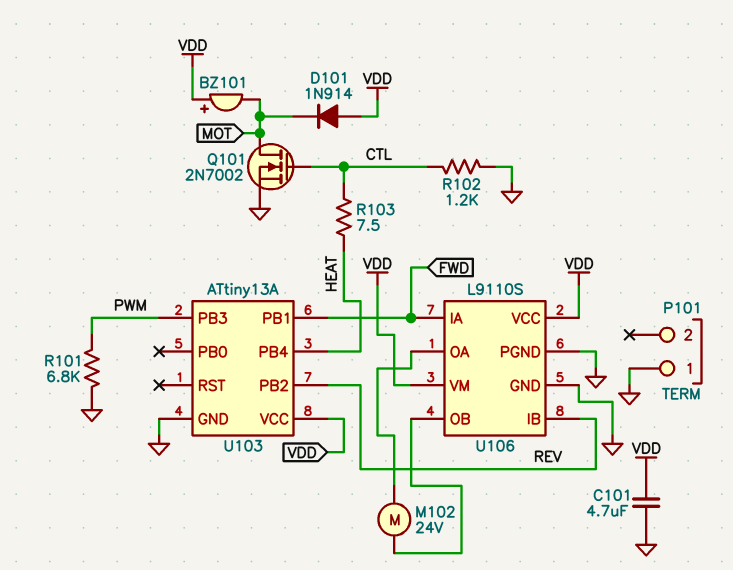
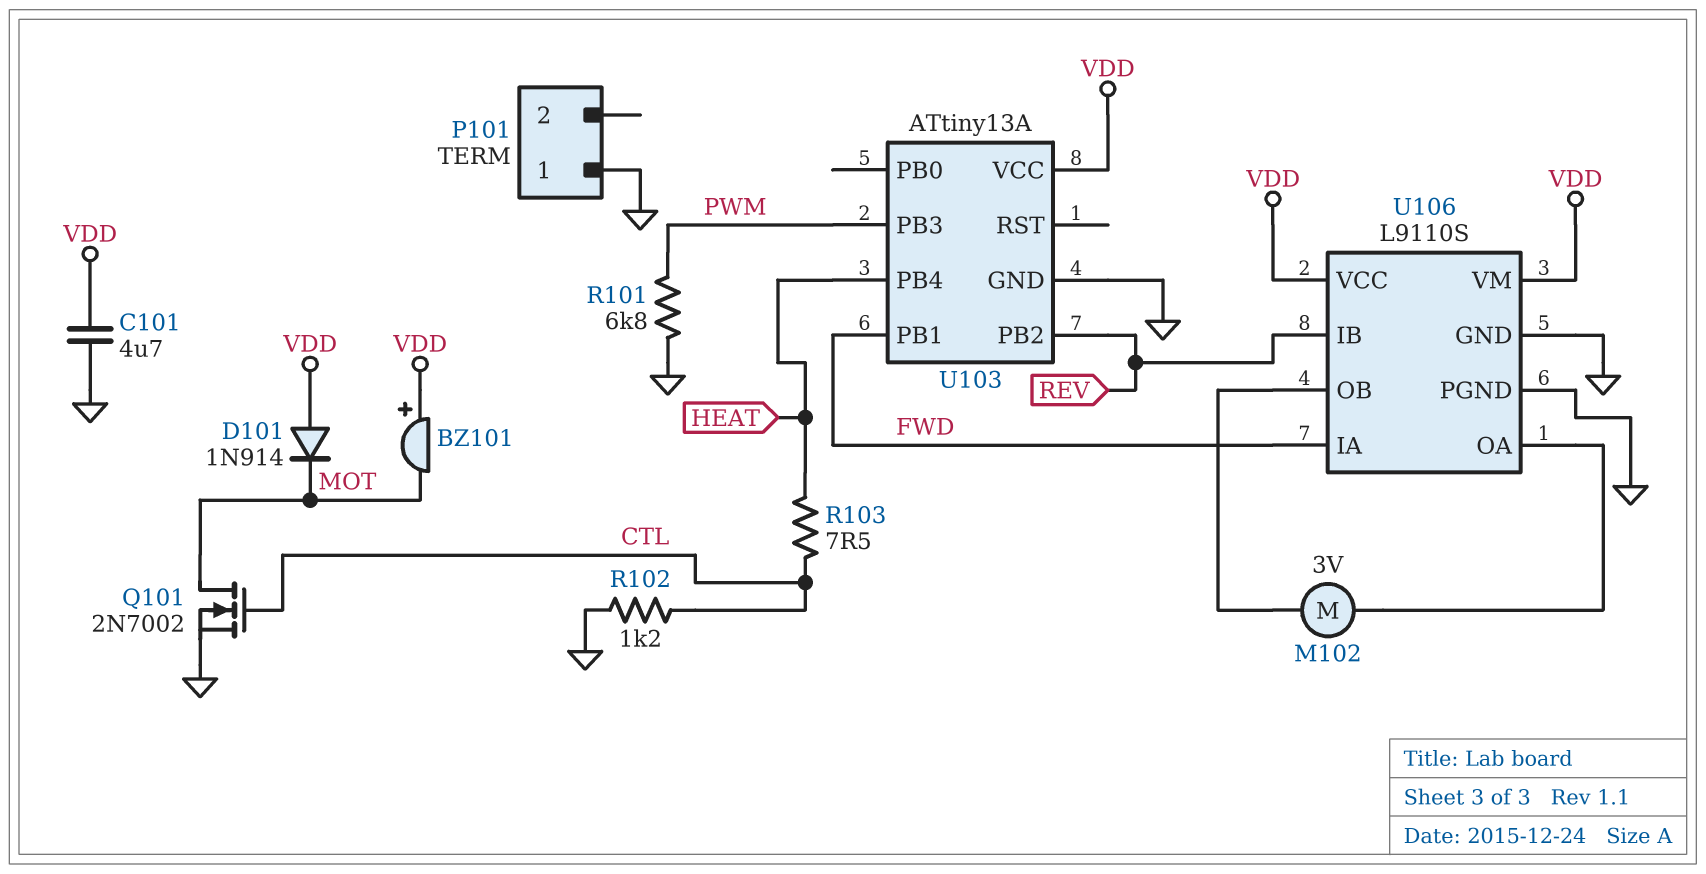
M102: motor 24V (U106/OA, U106/OB) -> motor 3V (U106/OA, U106/OB)

